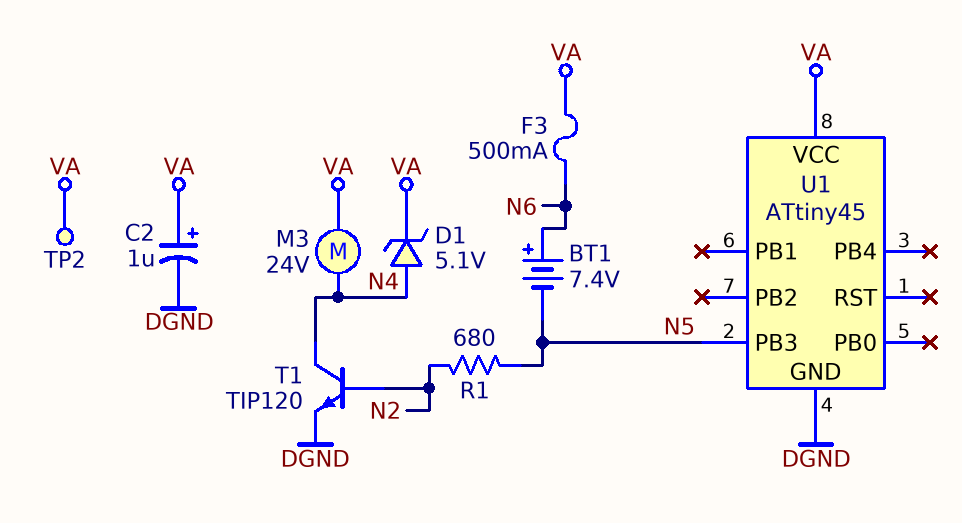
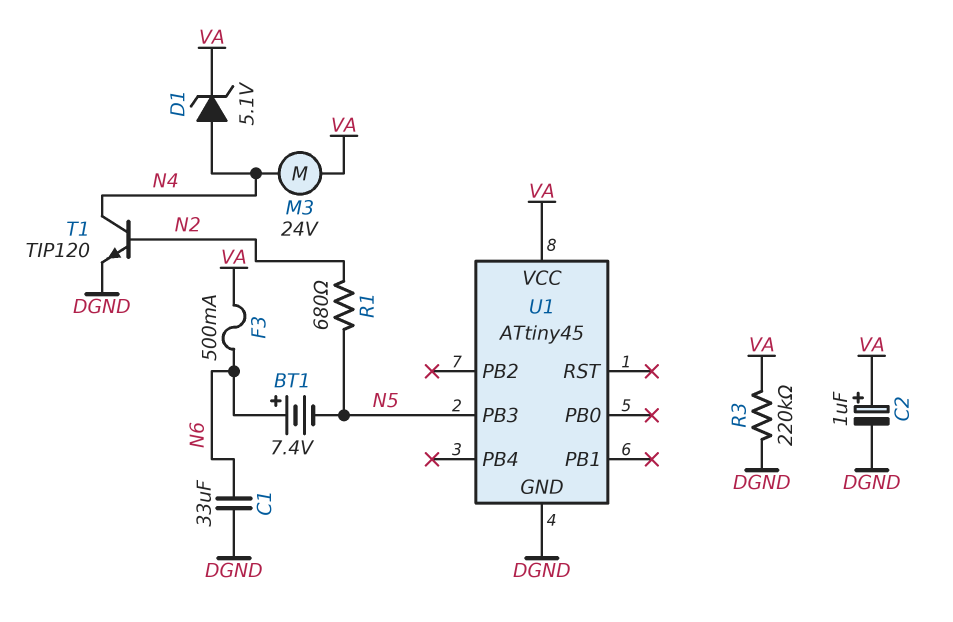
C1: none -> 33uF (DGND, N6)
R3: none -> 220k (DGND, VA)
TP2: test point (VA) -> none

